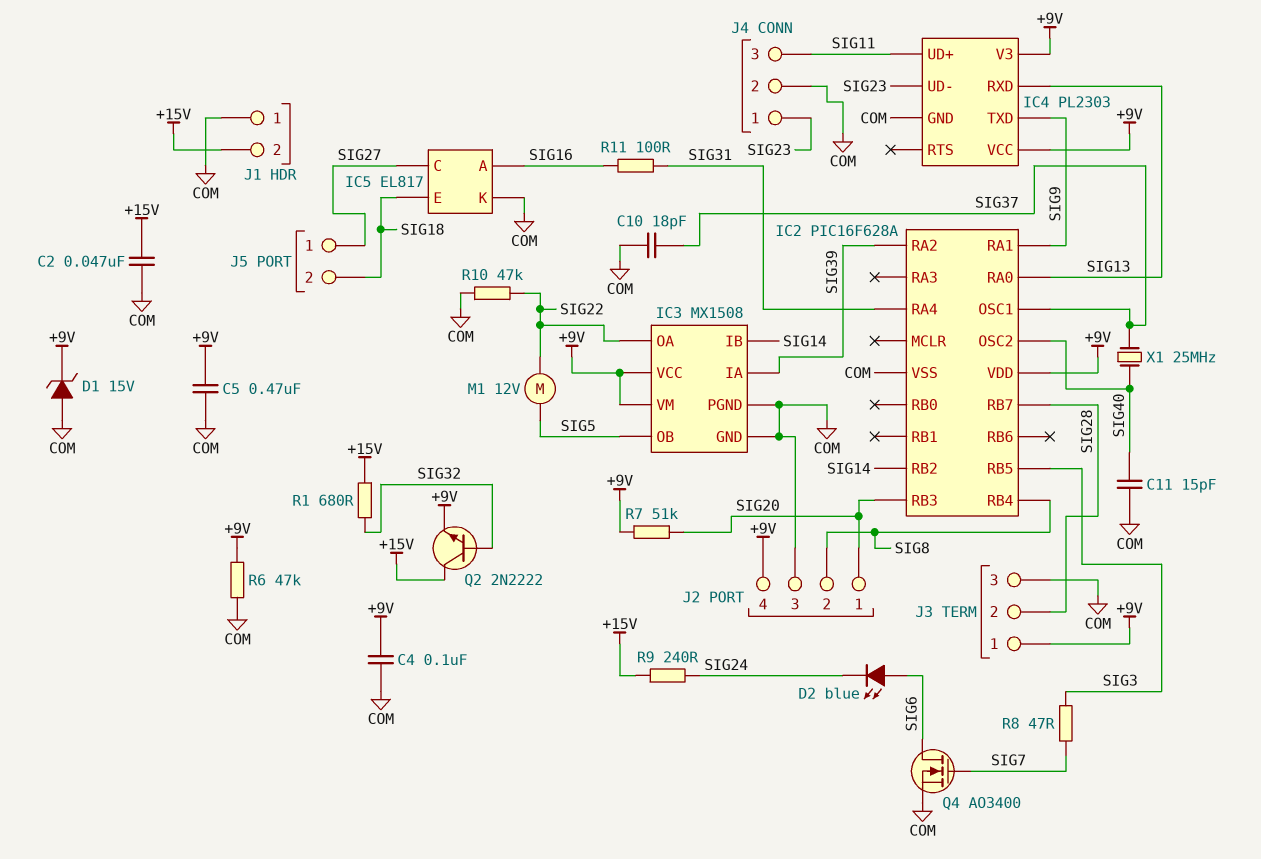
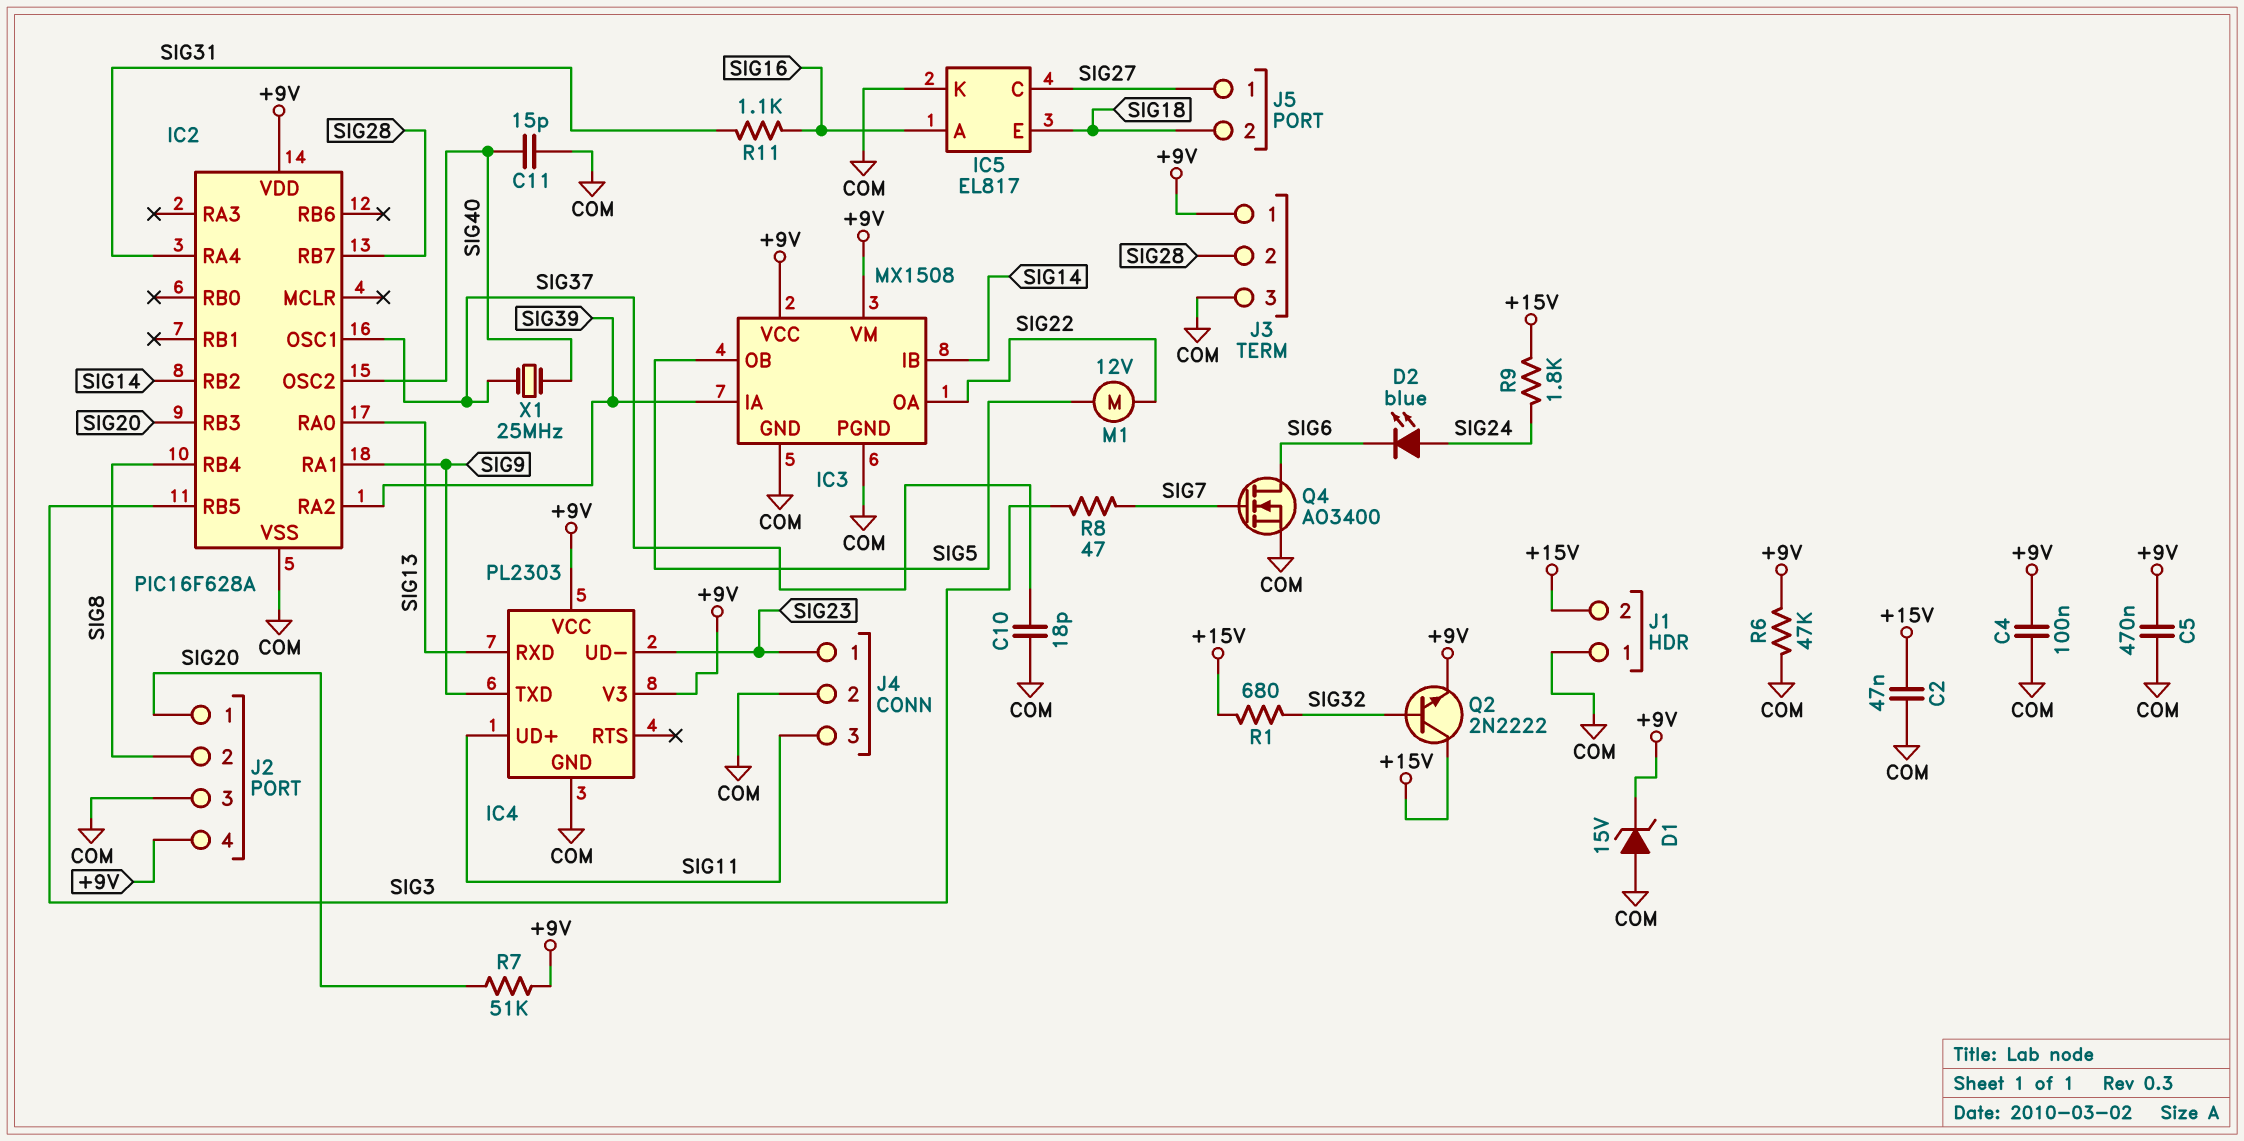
D2: LED blue (A SIG6, K SIG24) -> LED blue (A SIG24, K SIG6)
R9: 240 (+15V, SIG24) -> 1.8k (+15V, SIG24)
R10: 47k (COM, SIG22) -> none
R11: 100 (SIG16, SIG31) -> 1.1k (SIG16, SIG31)

